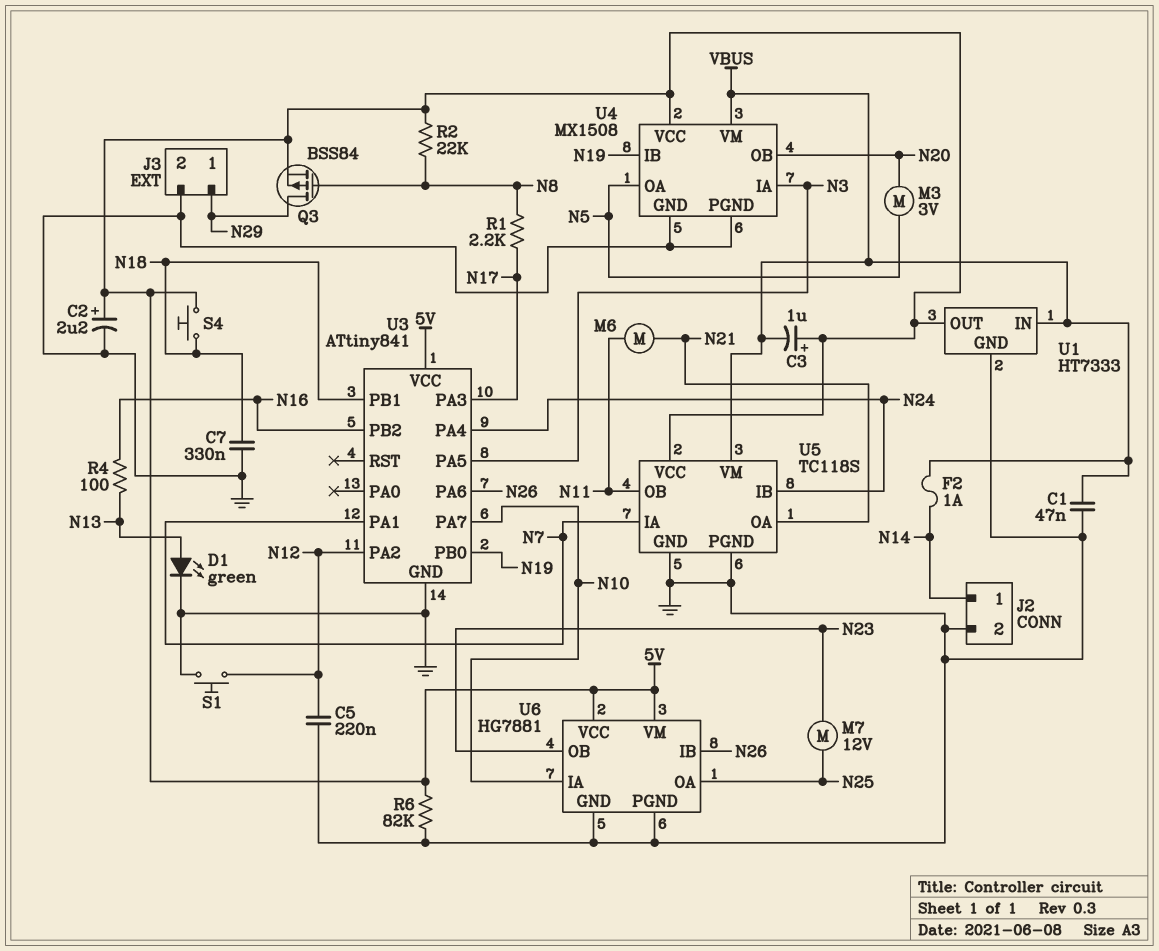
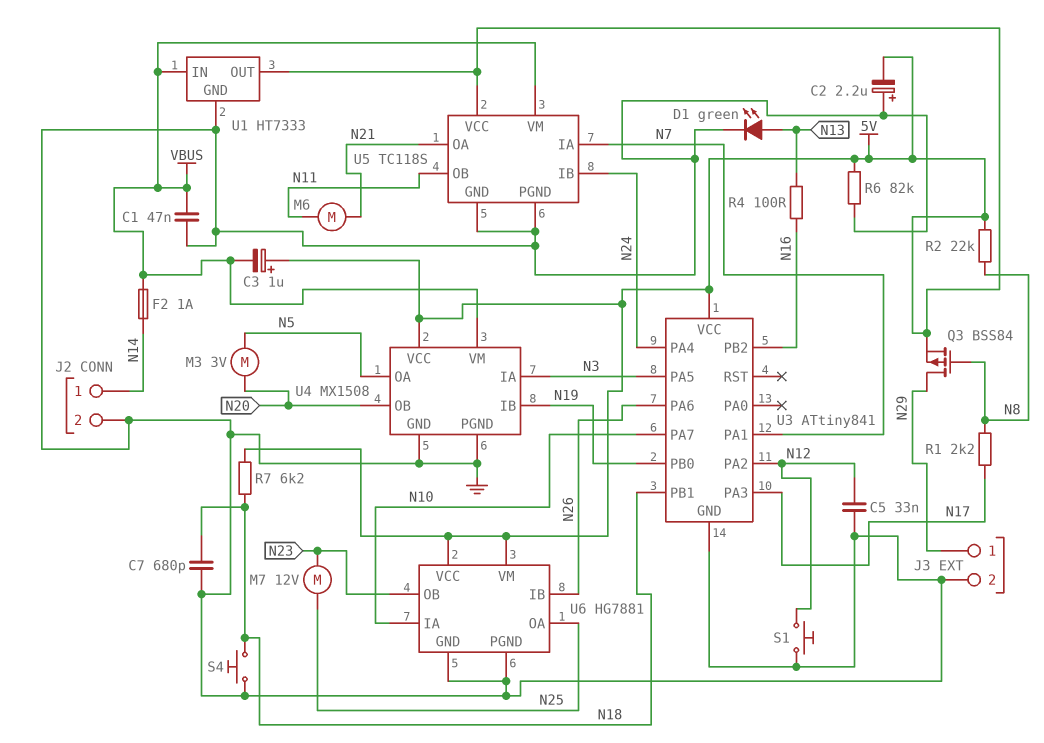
C2: 2.2uF (plus 5V, minus GND) -> 2.2uF (plus GND, minus 5V)
C5: 220nF (GND, N12) -> 33nF (GND, N12)
C7: 330nF (GND, N18) -> 680pF (GND, N18)
R7: none -> 6.2k (5V, N18)
S4: button (5V, N18) -> button (GND, N18)

